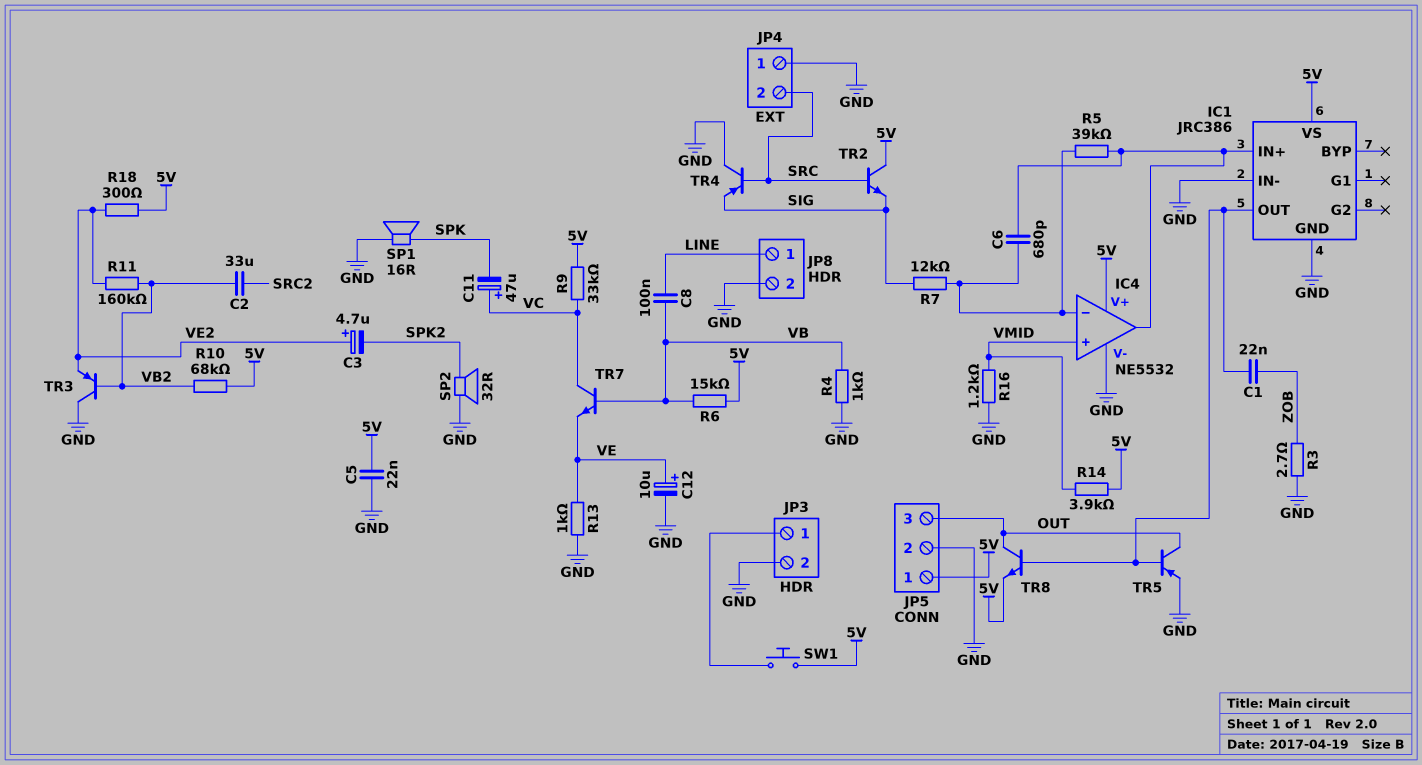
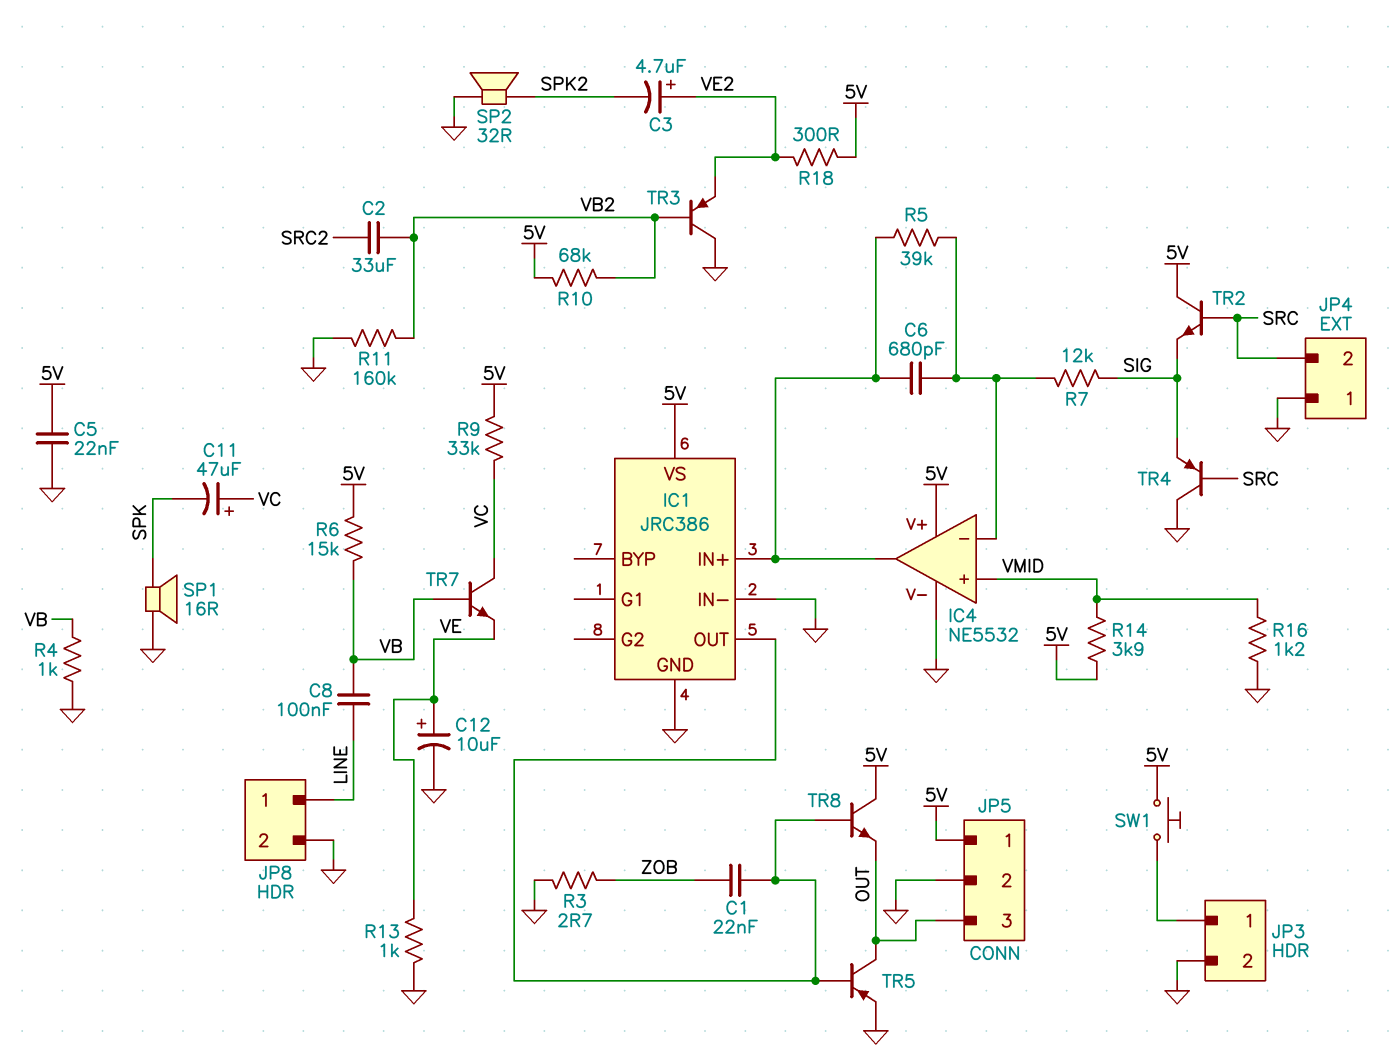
R11: 160k (VB2, VE2) -> 160k (GND, VB2)
TR8: NPN (B IC1/OUT, C OUT, E 5V) -> NPN (B IC1/OUT, C 5V, E OUT)

